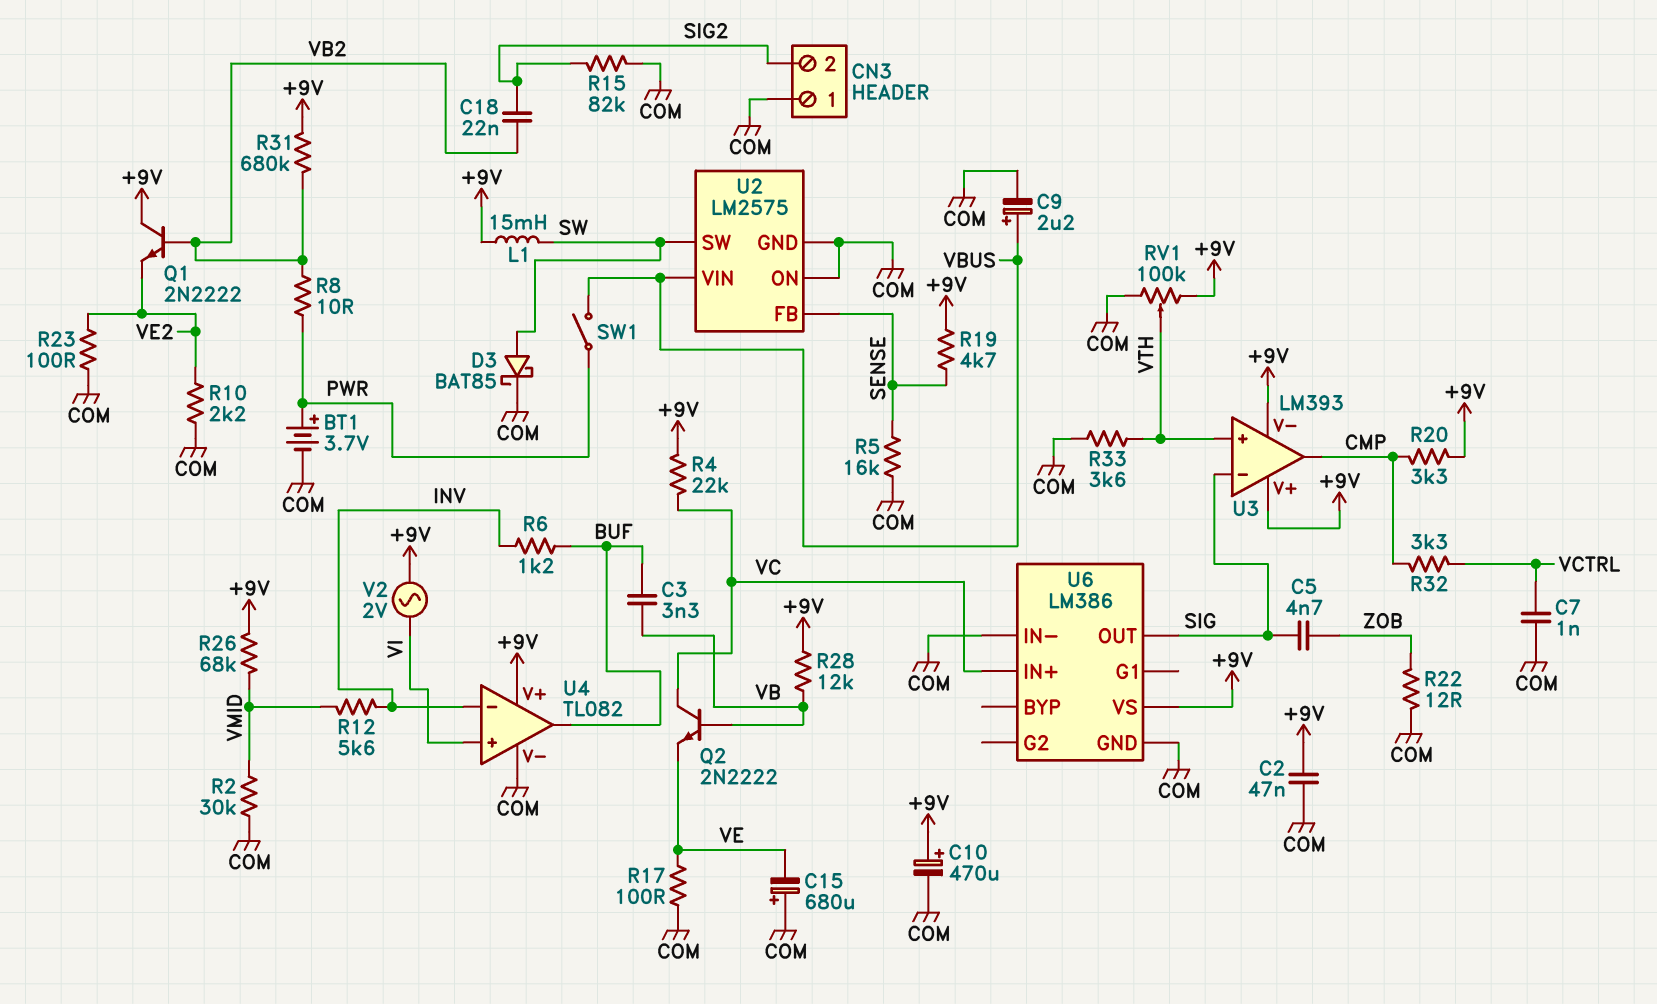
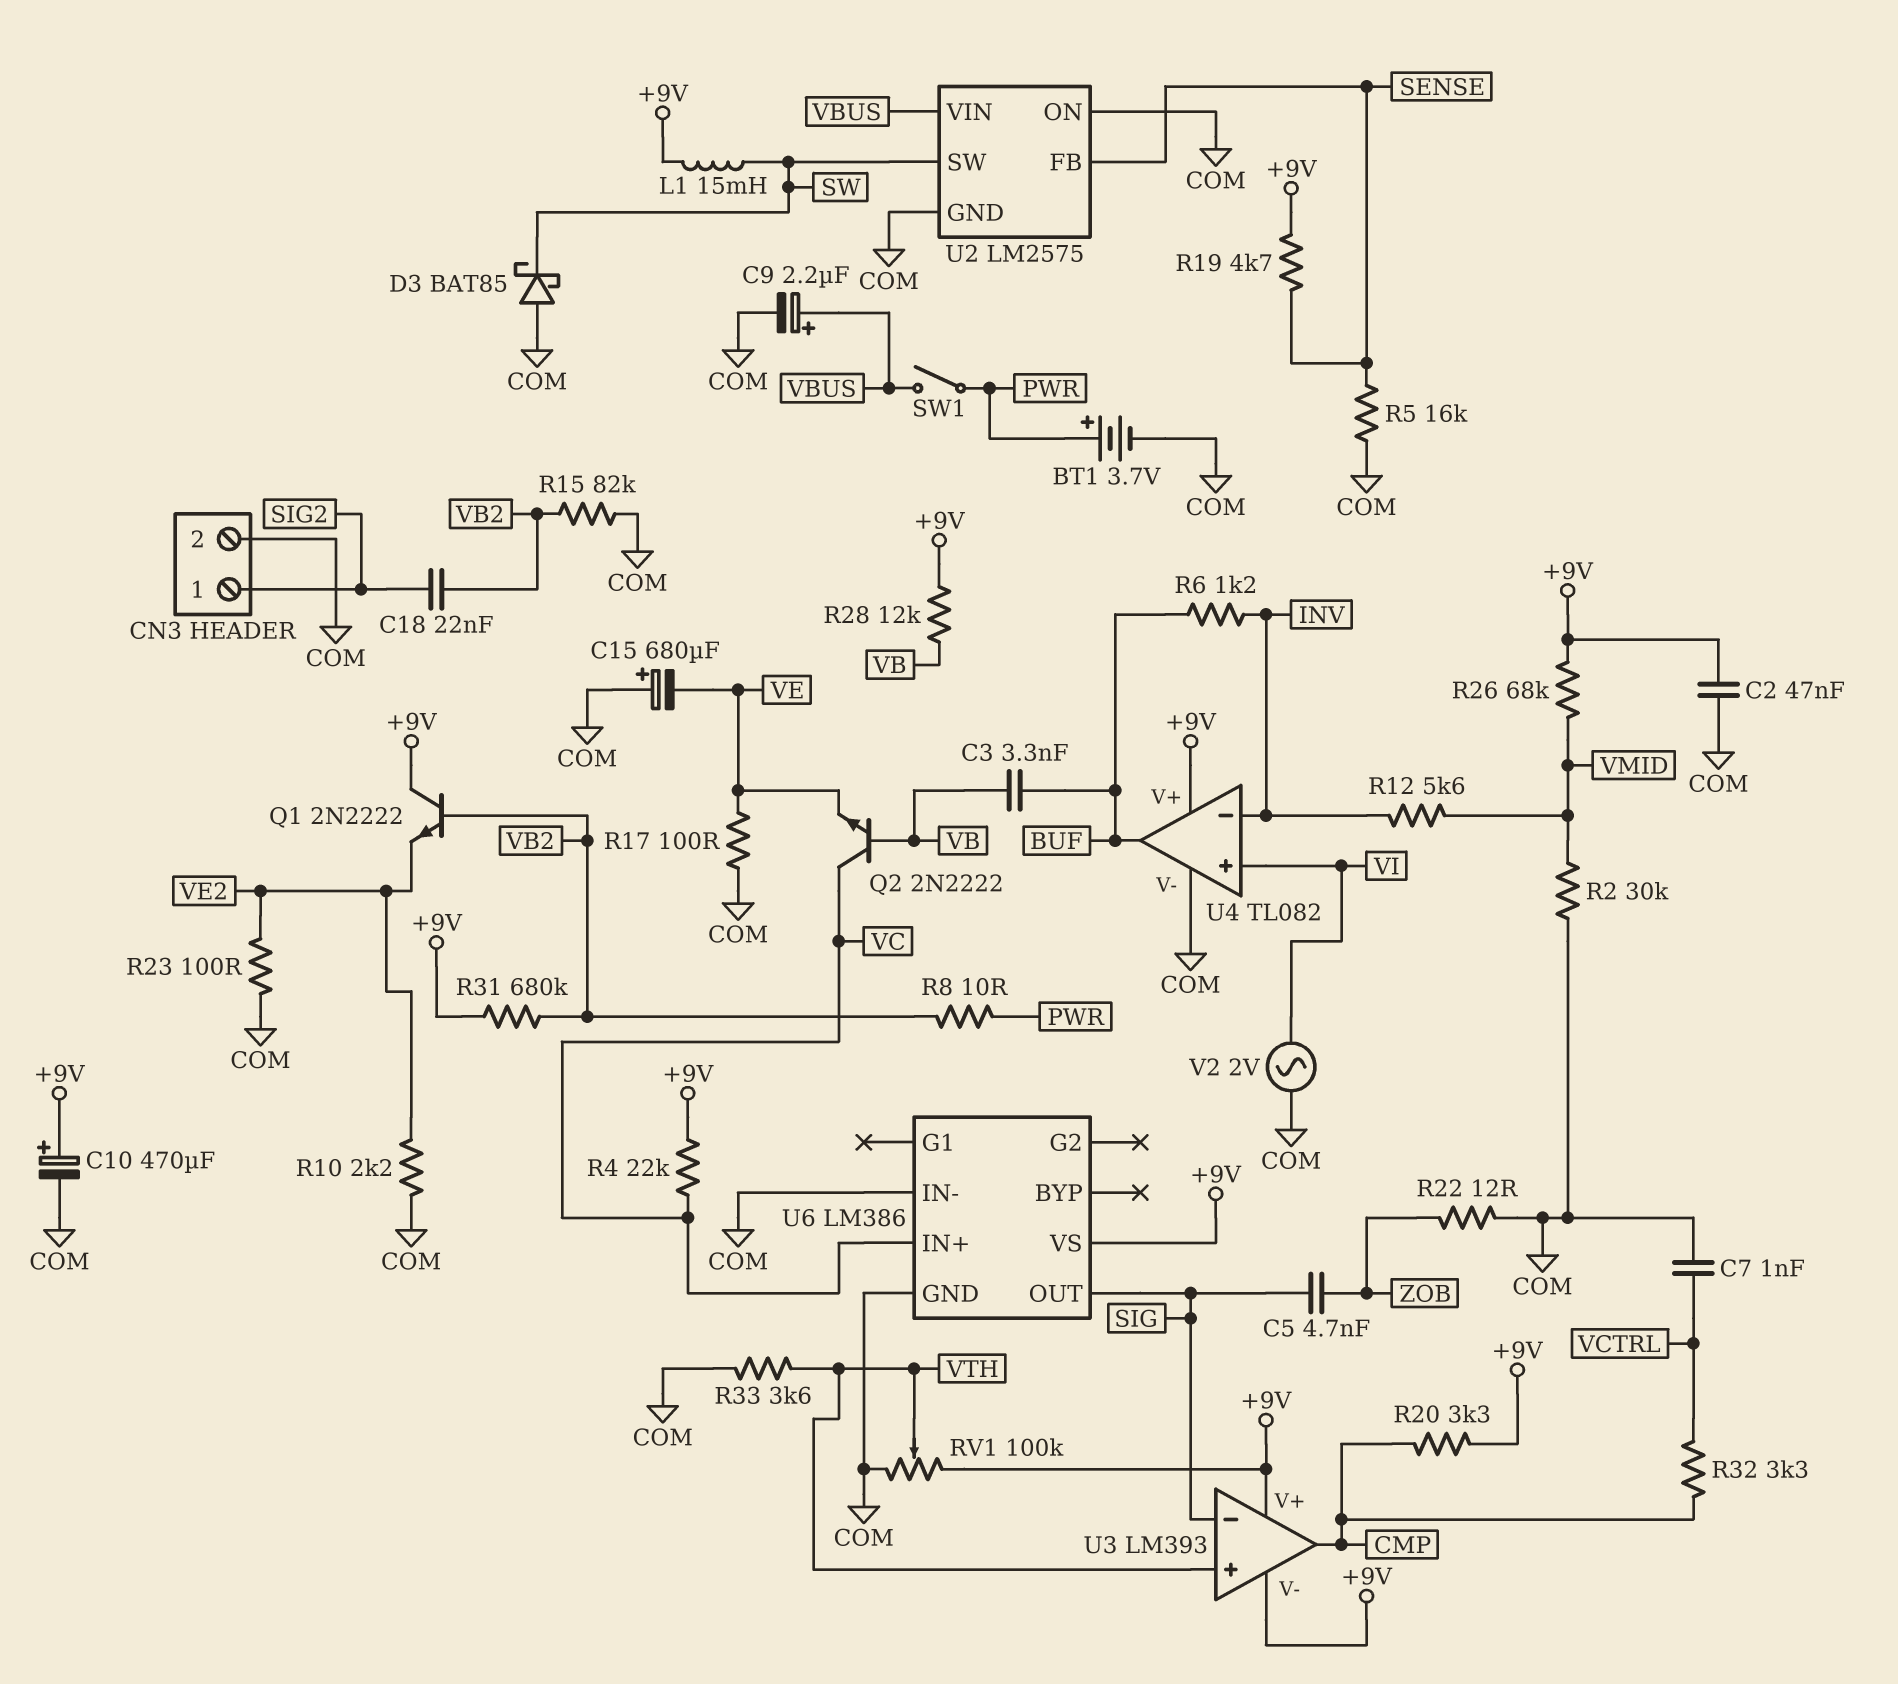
CN3 pin 1: COM -> SIG2
CN3 pin 2: SIG2 -> COM
D3: schottky BAT85 (A SW, K COM) -> schottky BAT85 (A COM, K SW)
R15: 82k (COM, SIG2) -> 82k (COM, VB2)
V2: AC 2V (+9V, VI) -> AC 2V (COM, VI)

